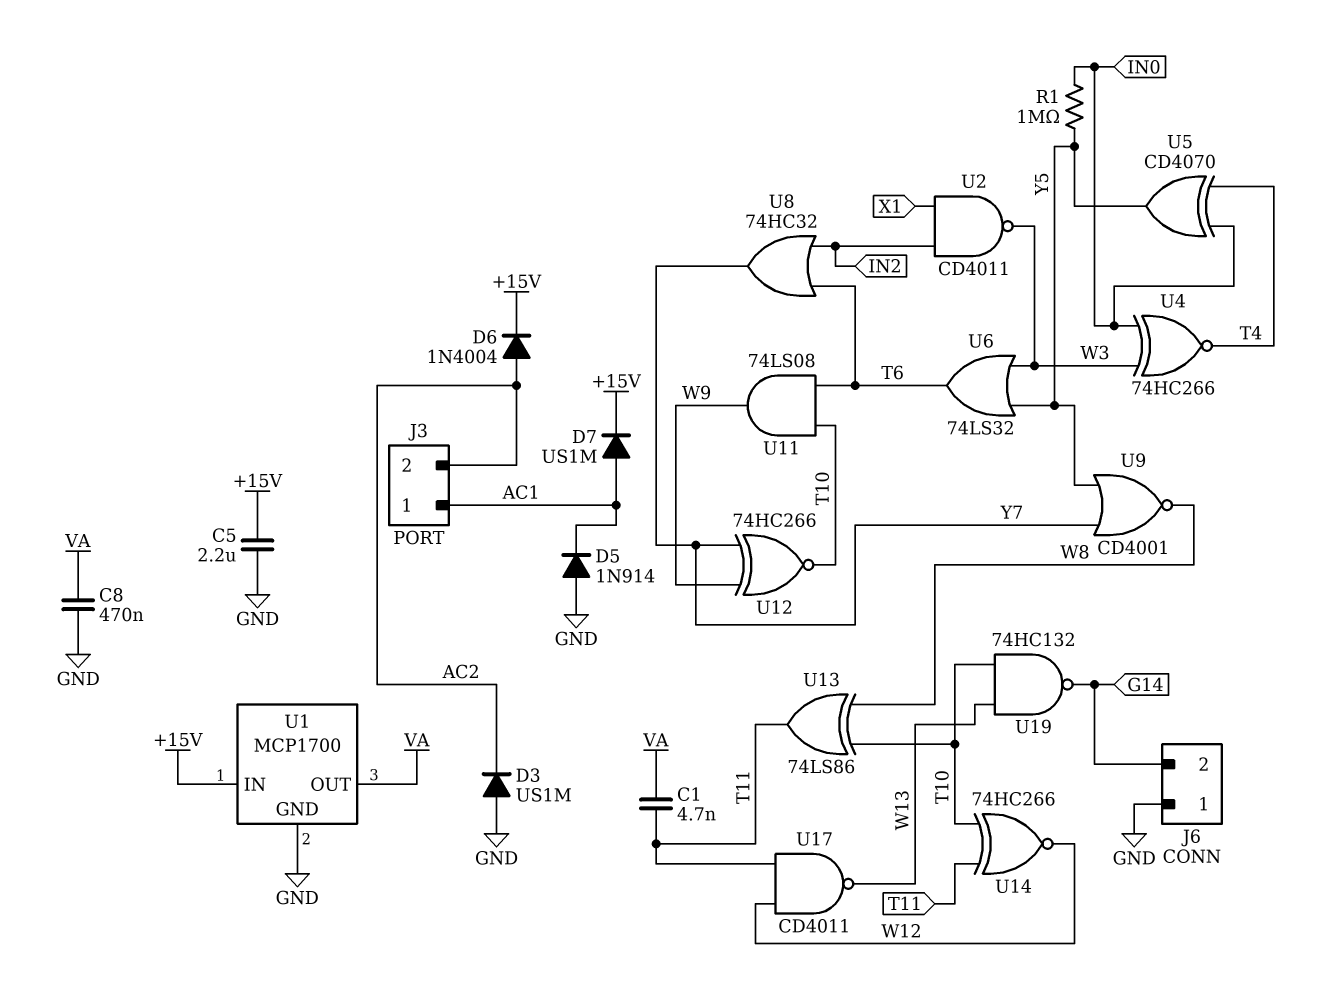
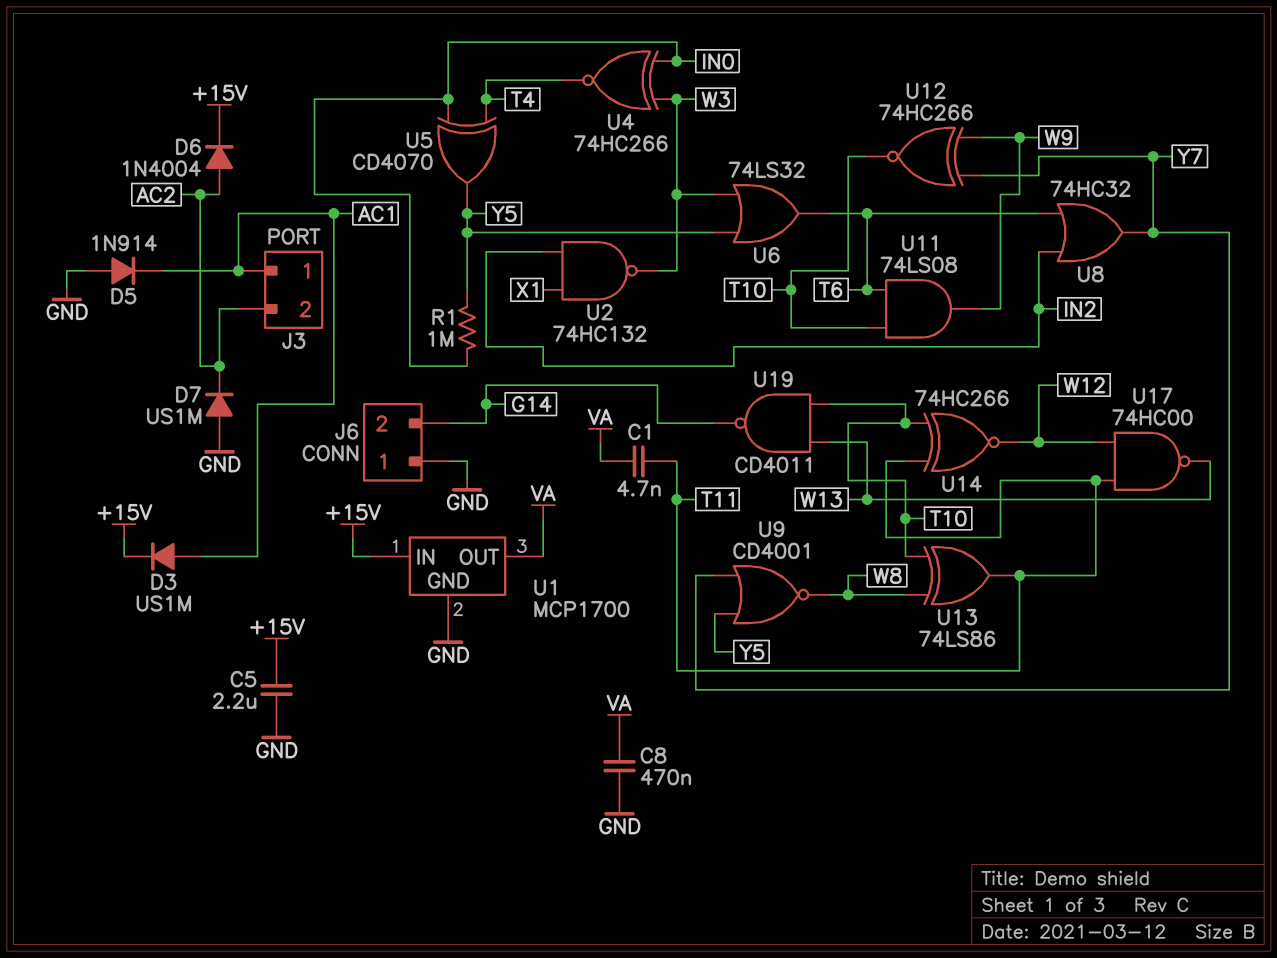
D3: diode US1M (A GND, K AC2) -> diode US1M (A AC1, K +15V)
D7: diode US1M (A AC1, K +15V) -> diode US1M (A GND, K AC2)
U2: NAND CD4011 (in IN2, in X1, out W3) -> NAND 74HC132 (in IN2, in X1, out W3)
U17: NAND CD4011 (in T11, in W12, out W13) -> NAND 74HC00 (in T11, in W12, out W13)
U19: NAND 74HC132 (in T10, in W13, out G14) -> NAND CD4011 (in T10, in W13, out G14)

